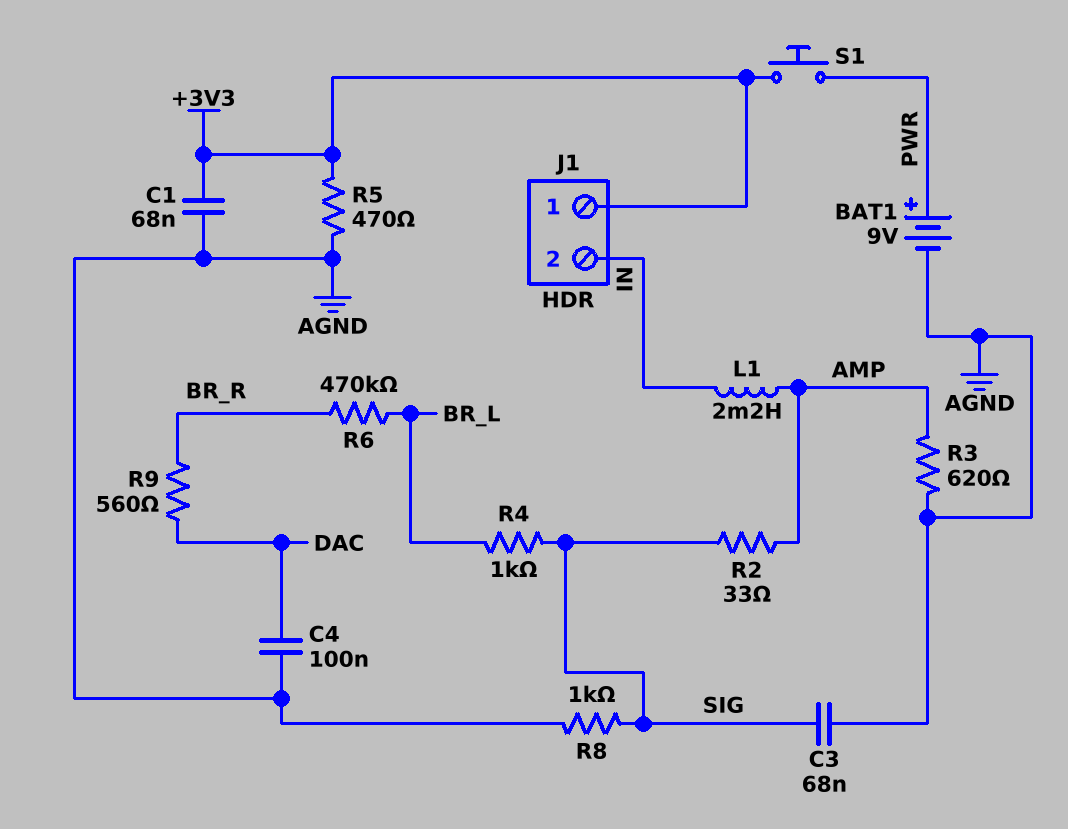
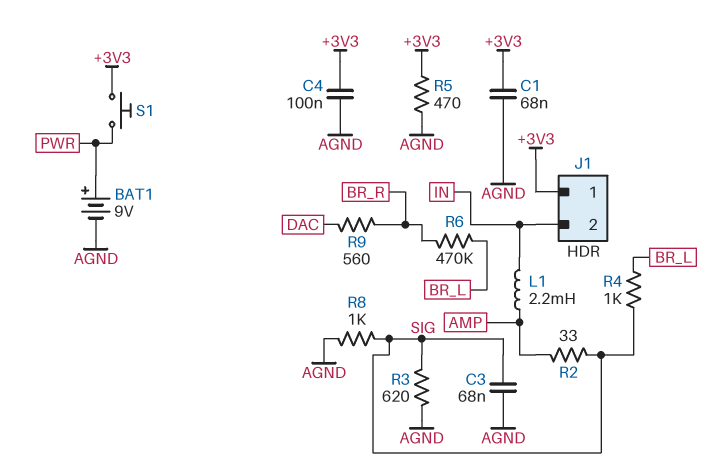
C4: 100nF (AGND, DAC) -> 100nF (+3V3, AGND)
R3: 620 (AGND, AMP) -> 620 (AGND, SIG)

